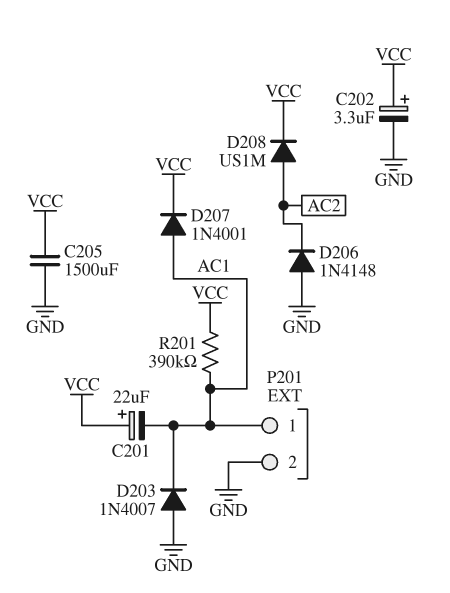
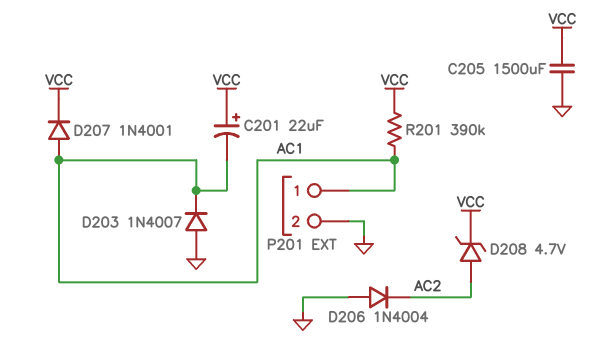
C202: 3.3uF (plus VCC, minus GND) -> none
D206: diode 1N4148 (A GND, K AC2) -> diode 1N4004 (A GND, K AC2)
D208: diode US1M (A AC2, K VCC) -> zener 4.7V (A AC2, K VCC)

